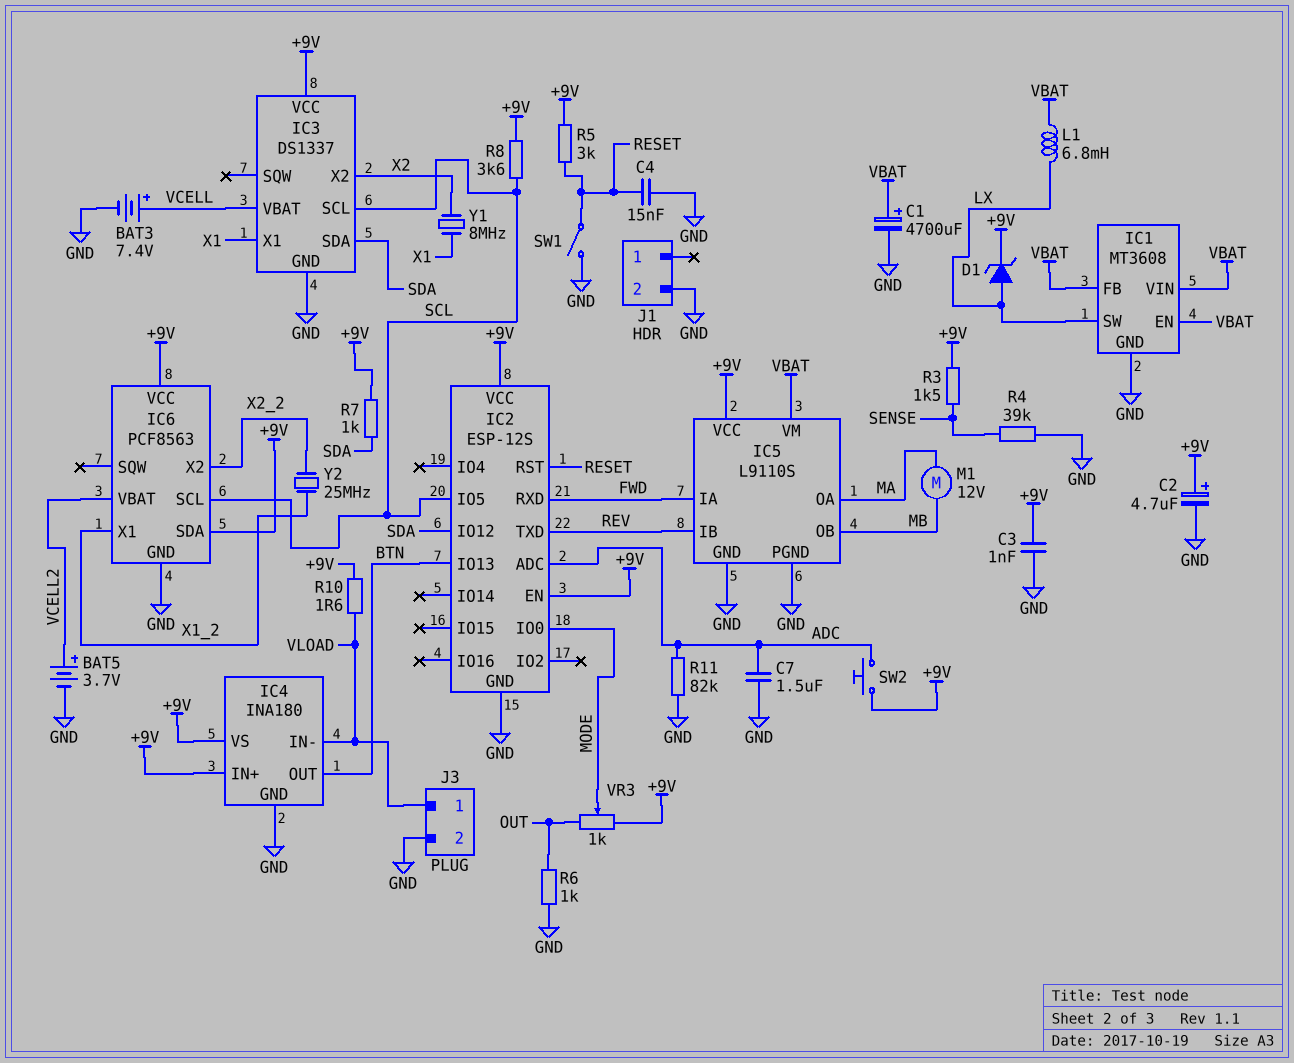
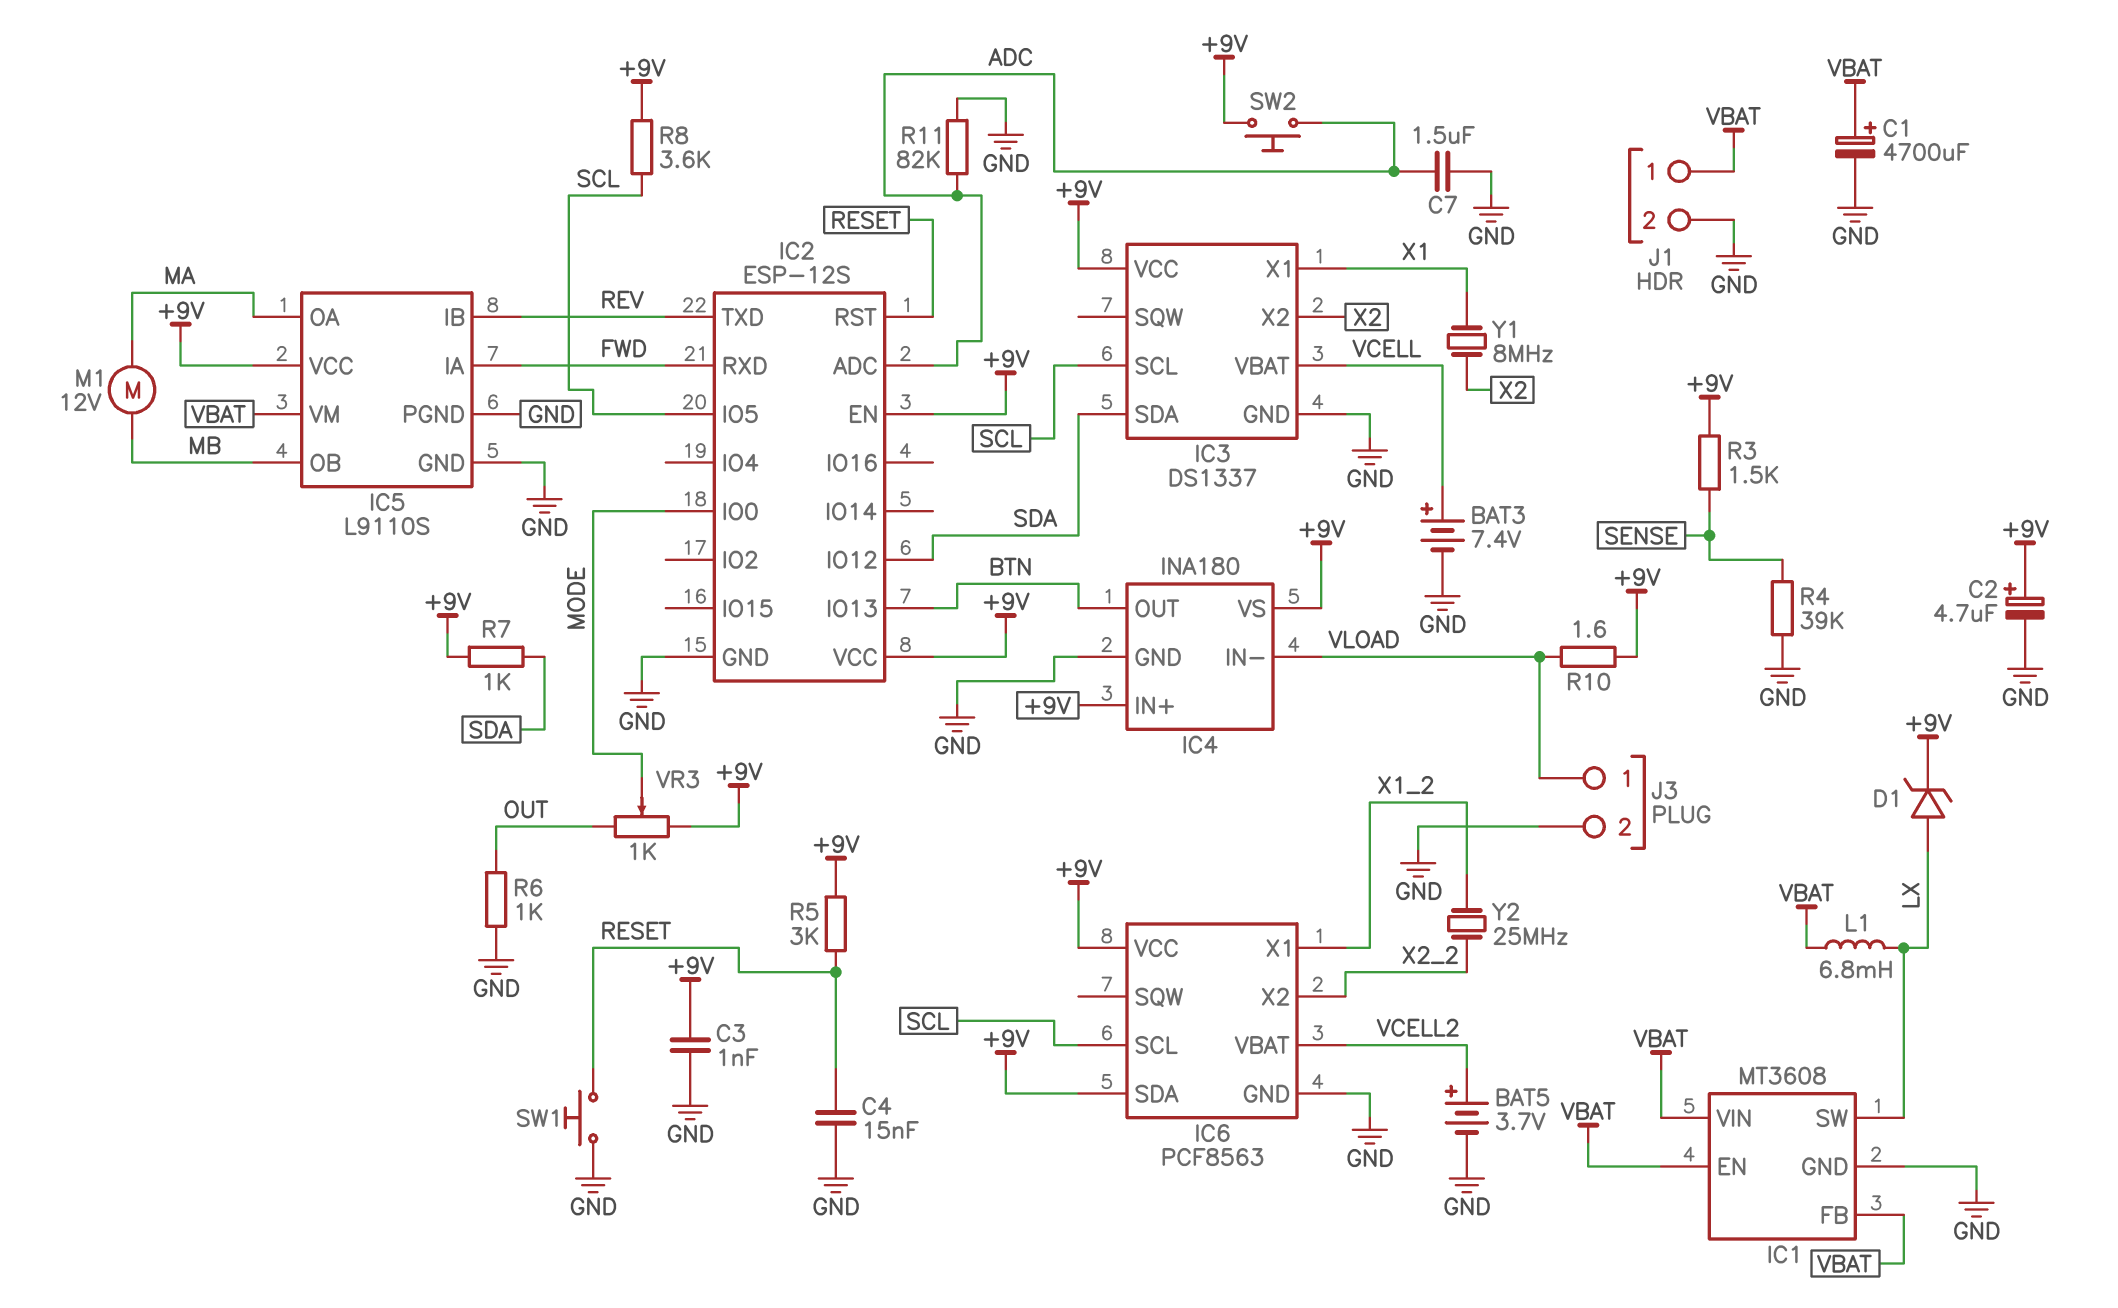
J1 pin 1: none -> VBAT
SW1: switch (GND, RESET) -> button (GND, RESET)

